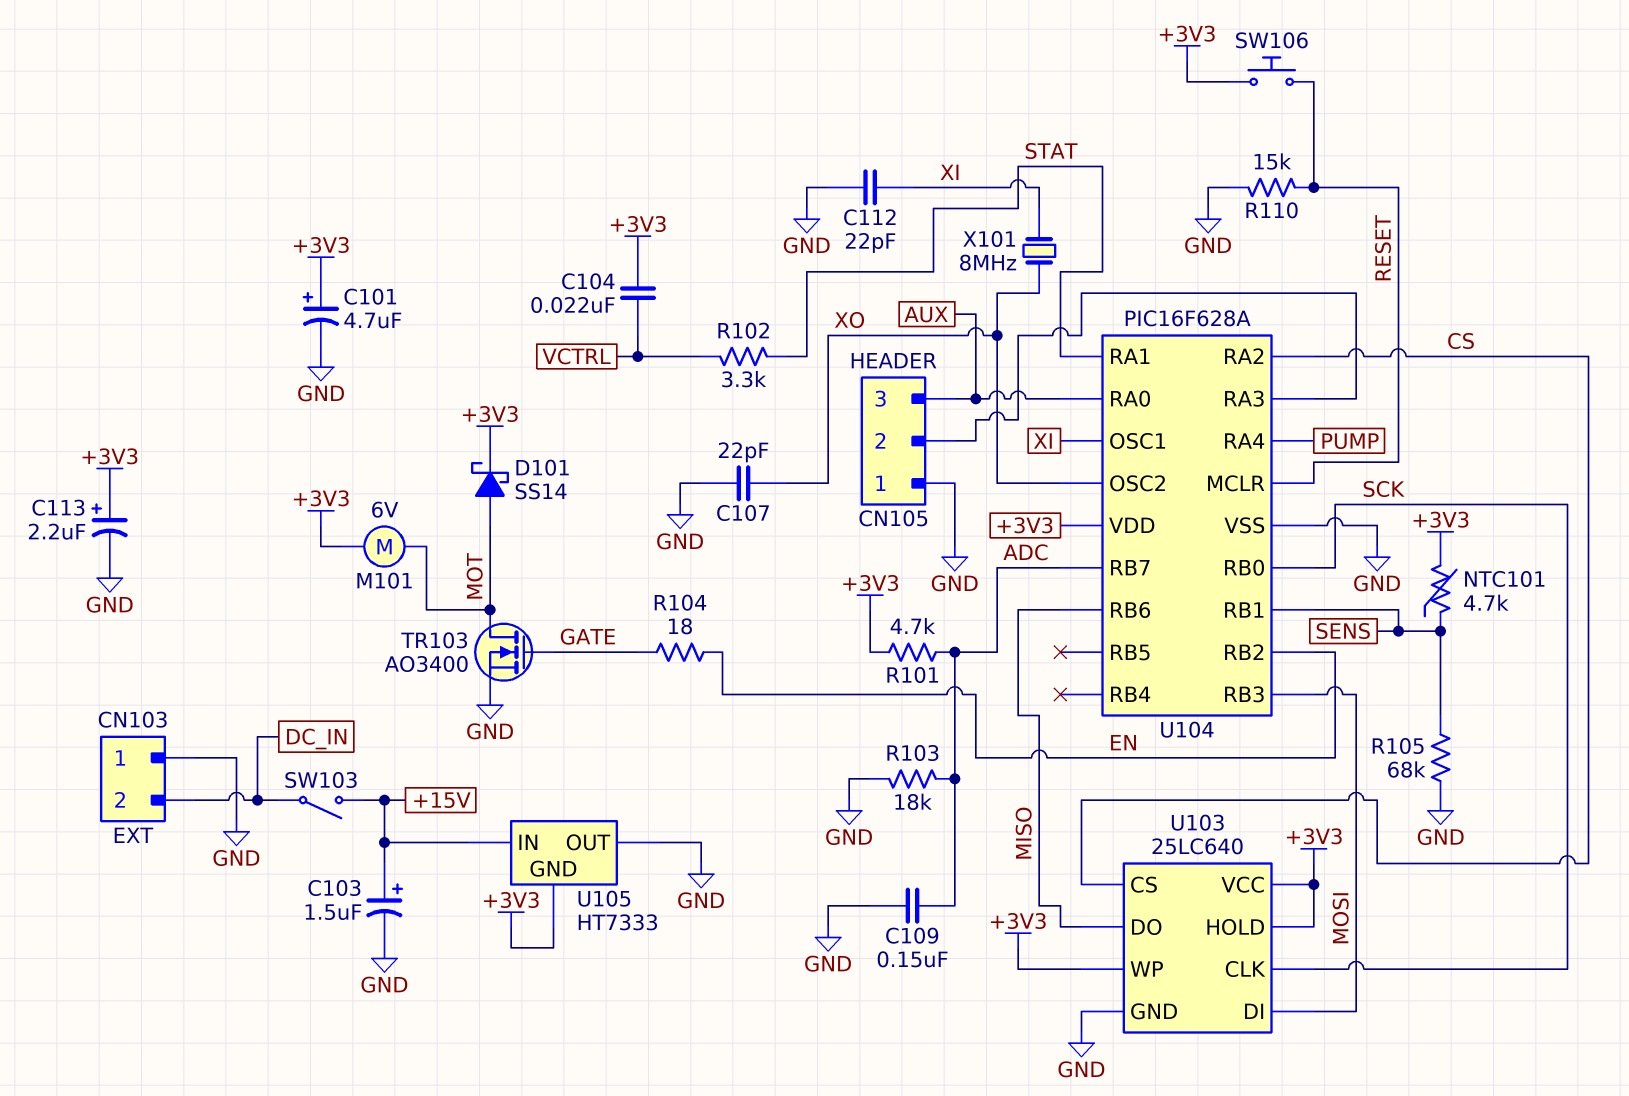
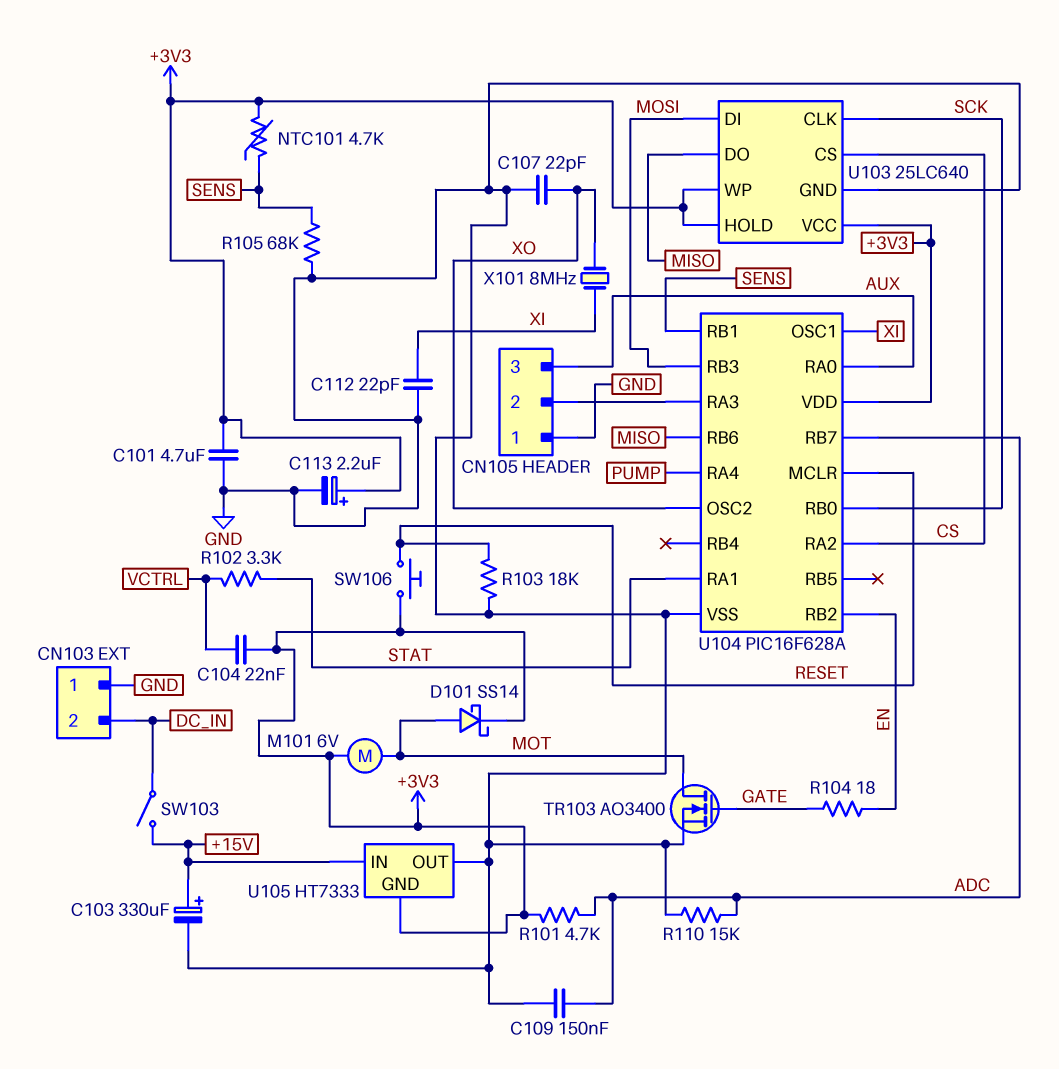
C101: 4.7uF (plus +3V3, minus GND) -> 4.7uF (+3V3, GND)
C103: 1.5uF (plus +15V, minus GND) -> 330uF (plus +15V, minus GND)
R103: 18k (ADC, GND) -> 18k (GND, RESET)
R110: 15k (GND, RESET) -> 15k (ADC, GND)

